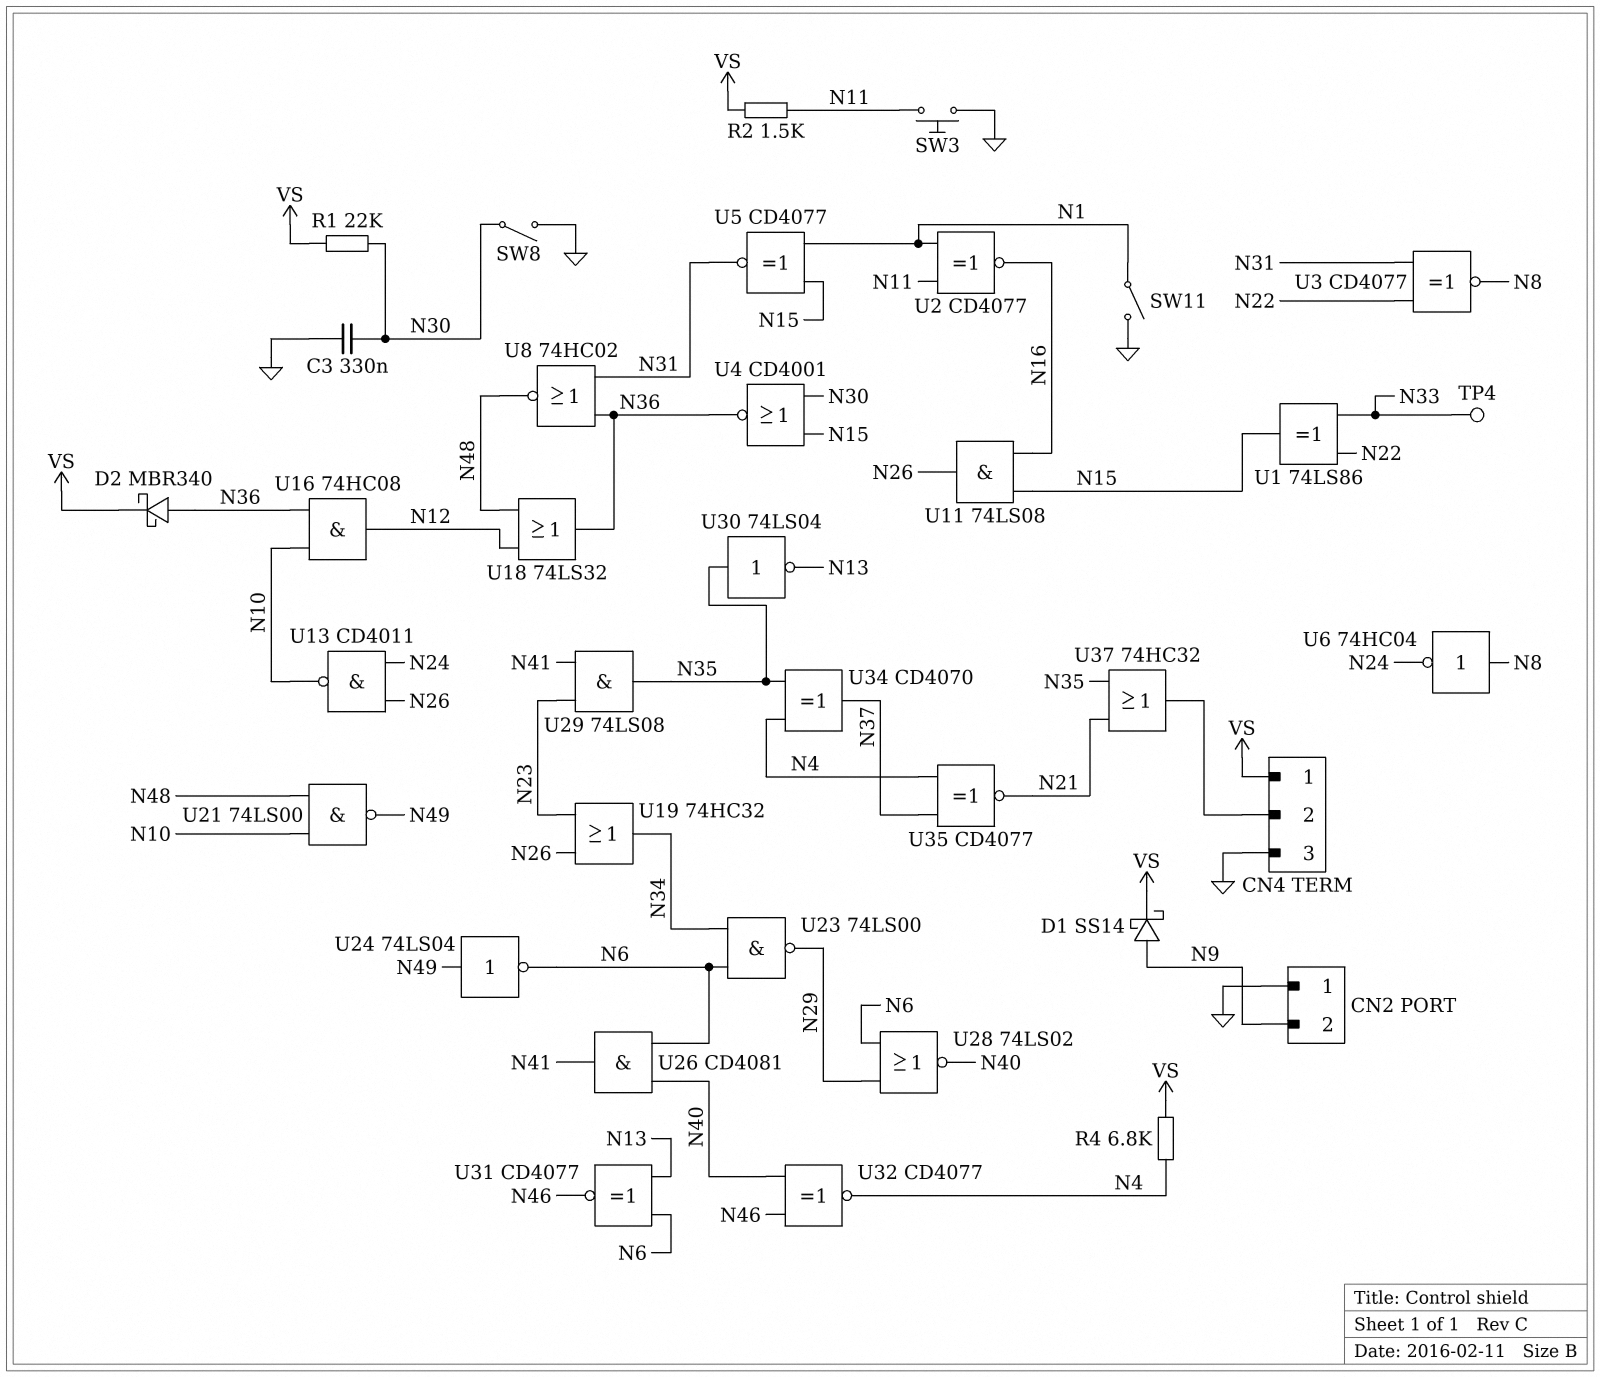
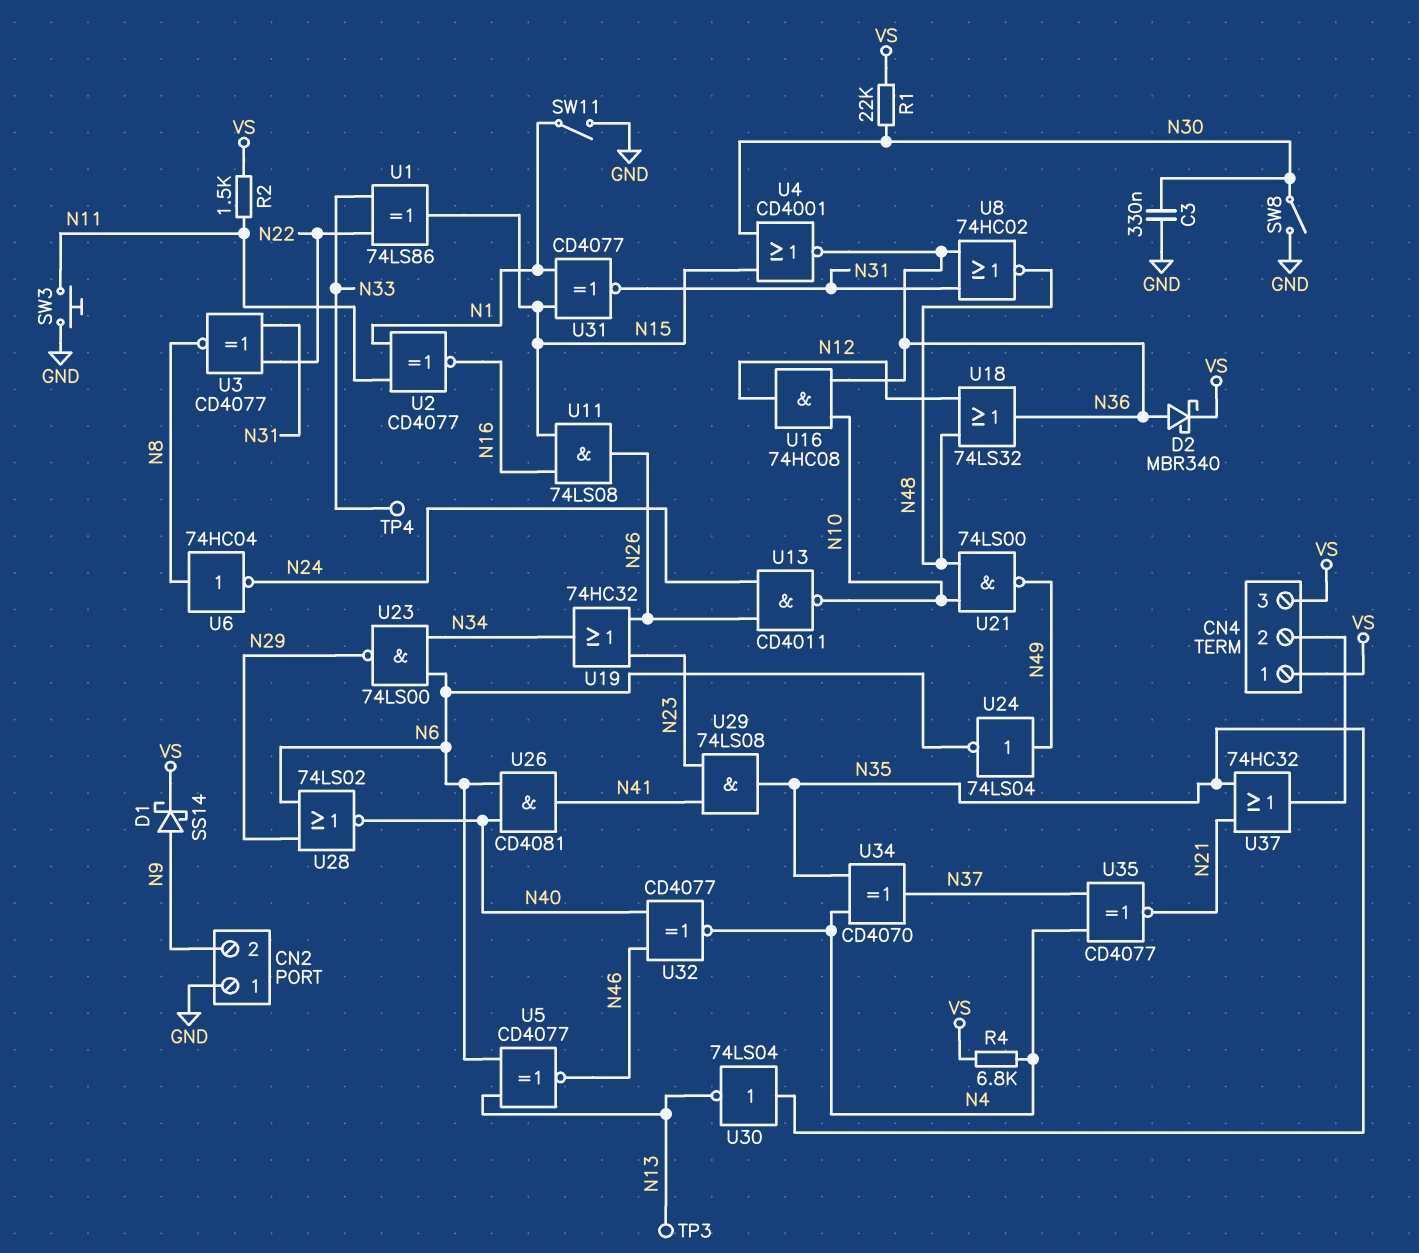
CN4 pin 3: GND -> VS
TP3: none -> test point (N13)
U5: XNOR CD4077 (in N1, in N15, out N31) -> XNOR CD4077 (in N6, in N13, out N46)
U31: XNOR CD4077 (in N6, in N13, out N46) -> XNOR CD4077 (in N1, in N15, out N31)

